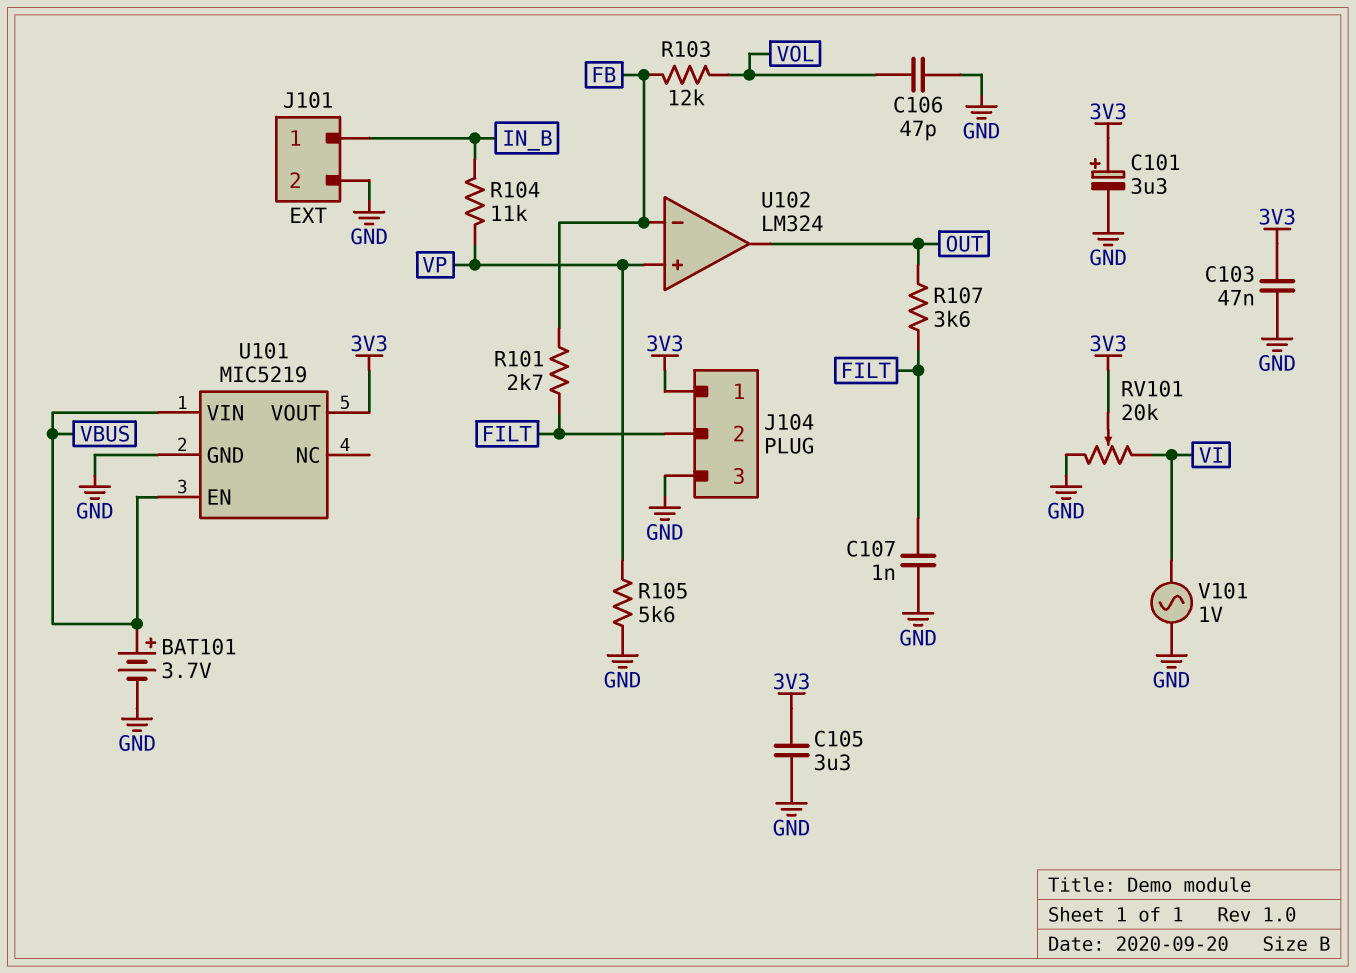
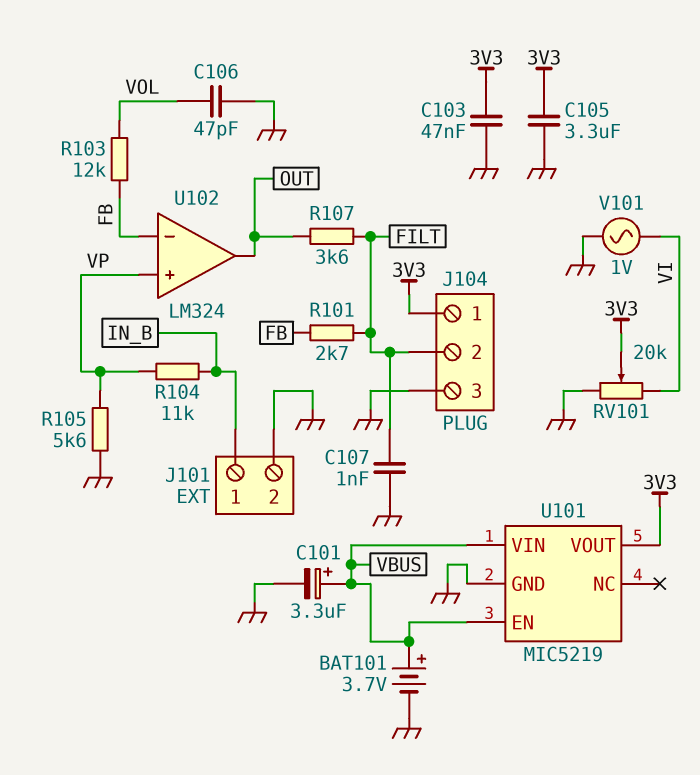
C101: 3.3uF (plus 3V3, minus GND) -> 3.3uF (plus VBUS, minus GND)

